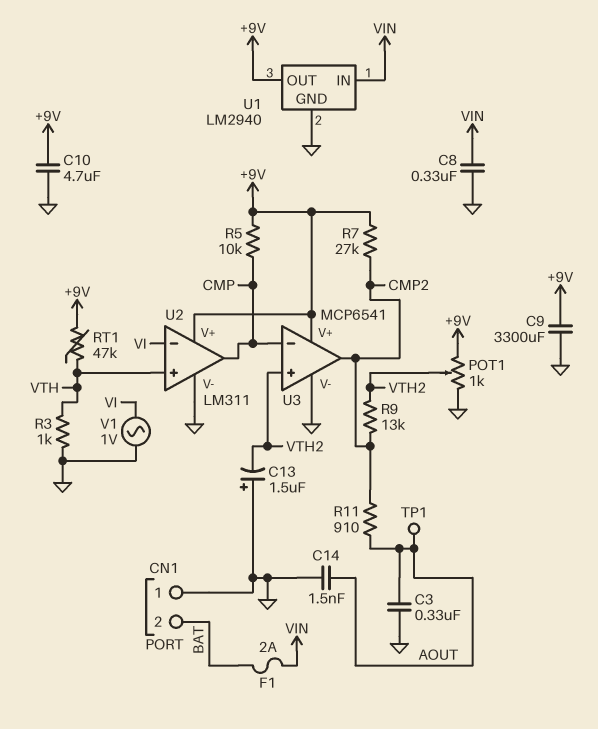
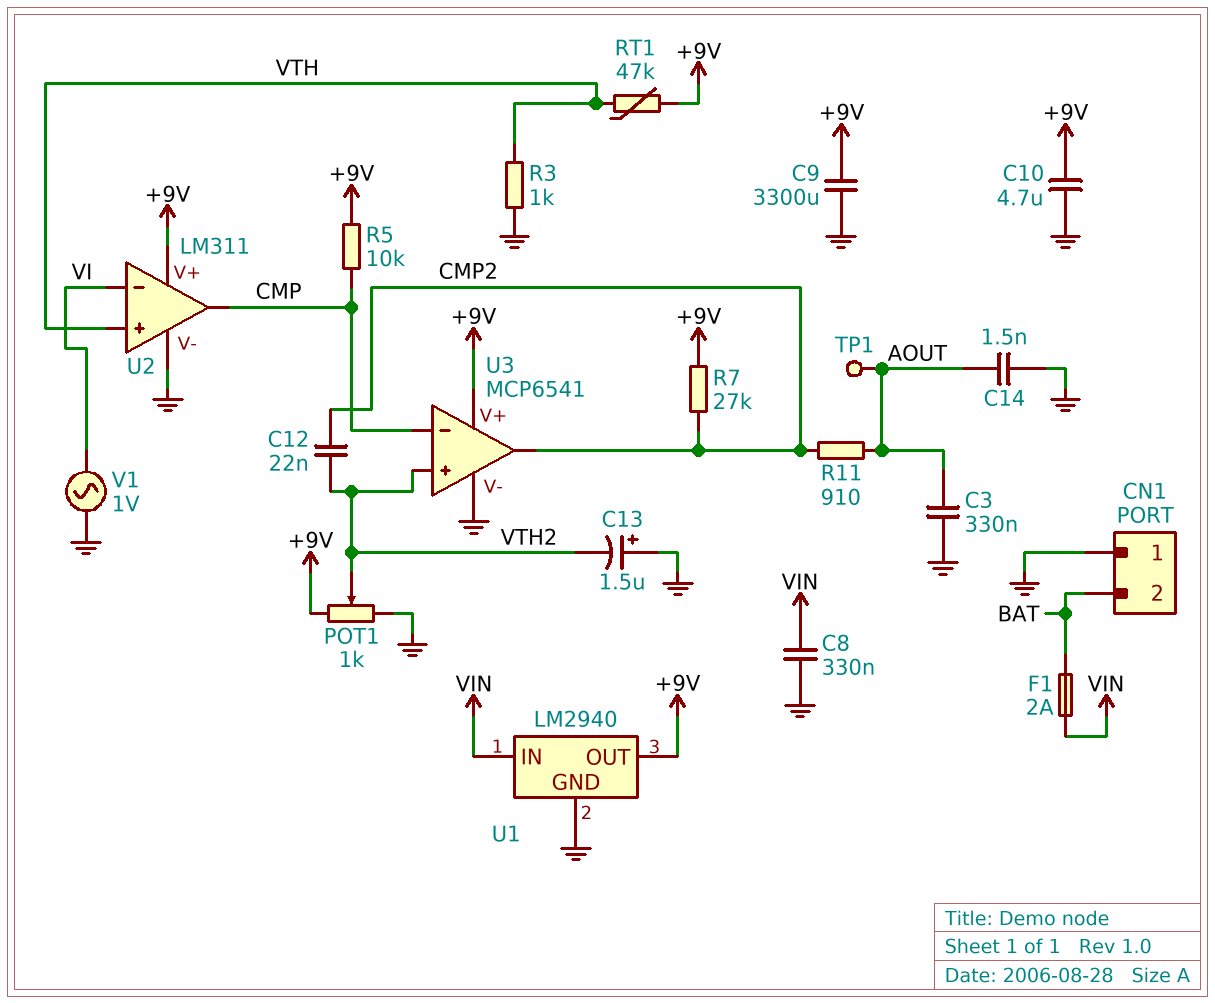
C12: none -> 22nF (CMP2, VTH2)
R9: 13k (CMP2, VTH2) -> none

